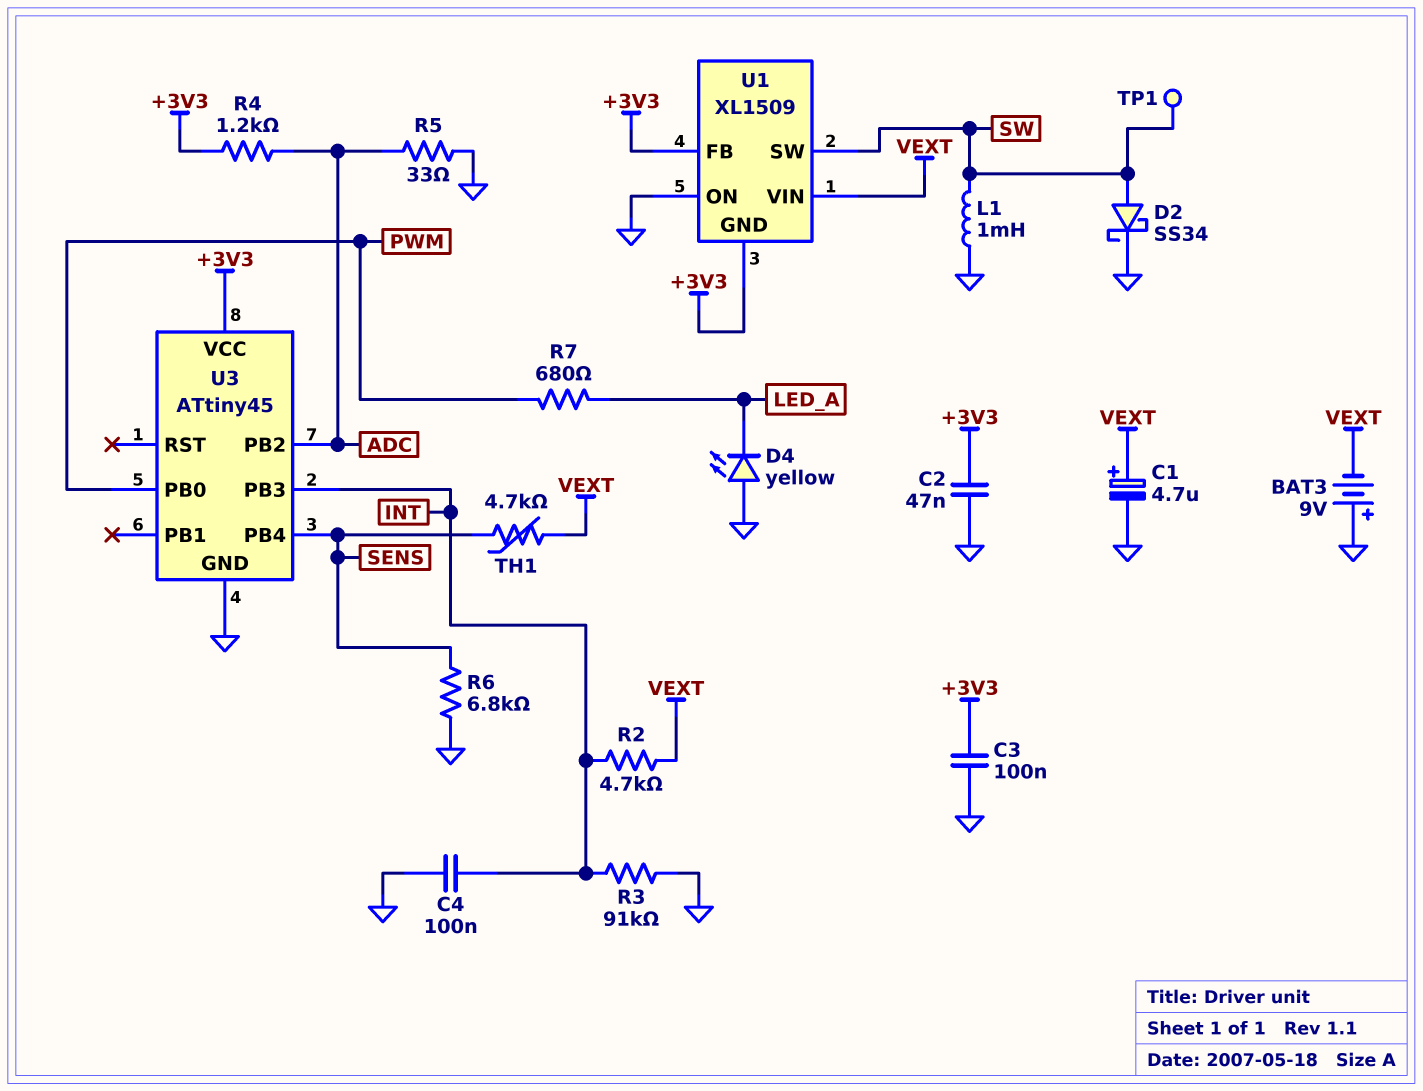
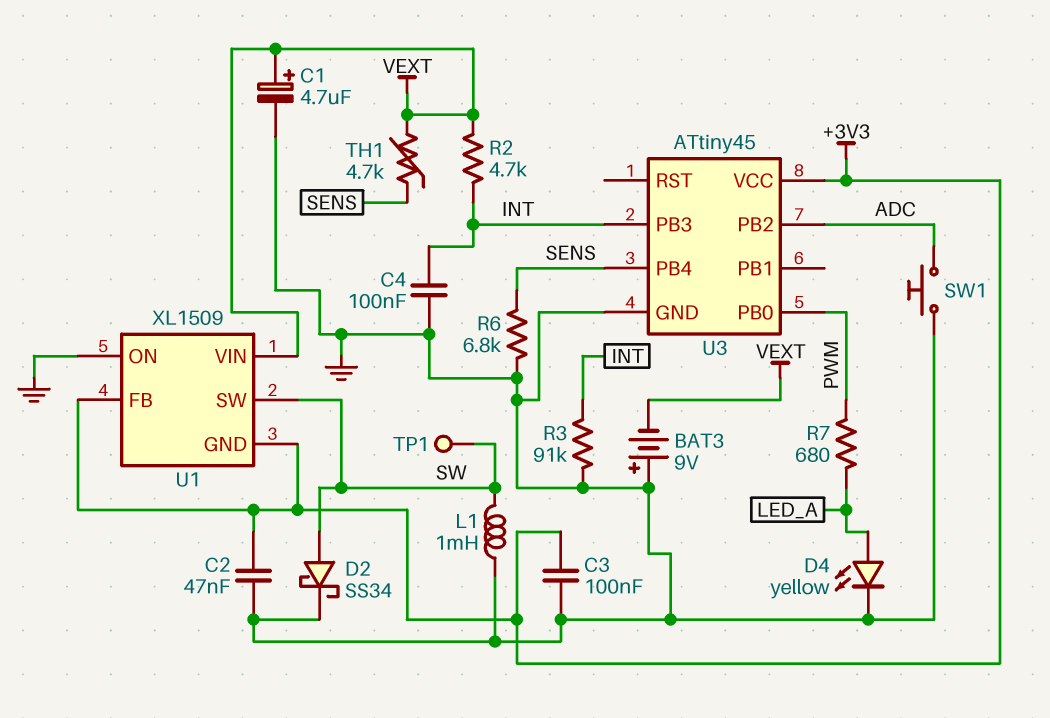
D4: LED yellow (A GND, K LED_A) -> LED yellow (A LED_A, K GND)
R4: 1.2k (+3V3, ADC) -> none
R5: 33 (ADC, GND) -> none
SW1: none -> button (ADC, GND)

